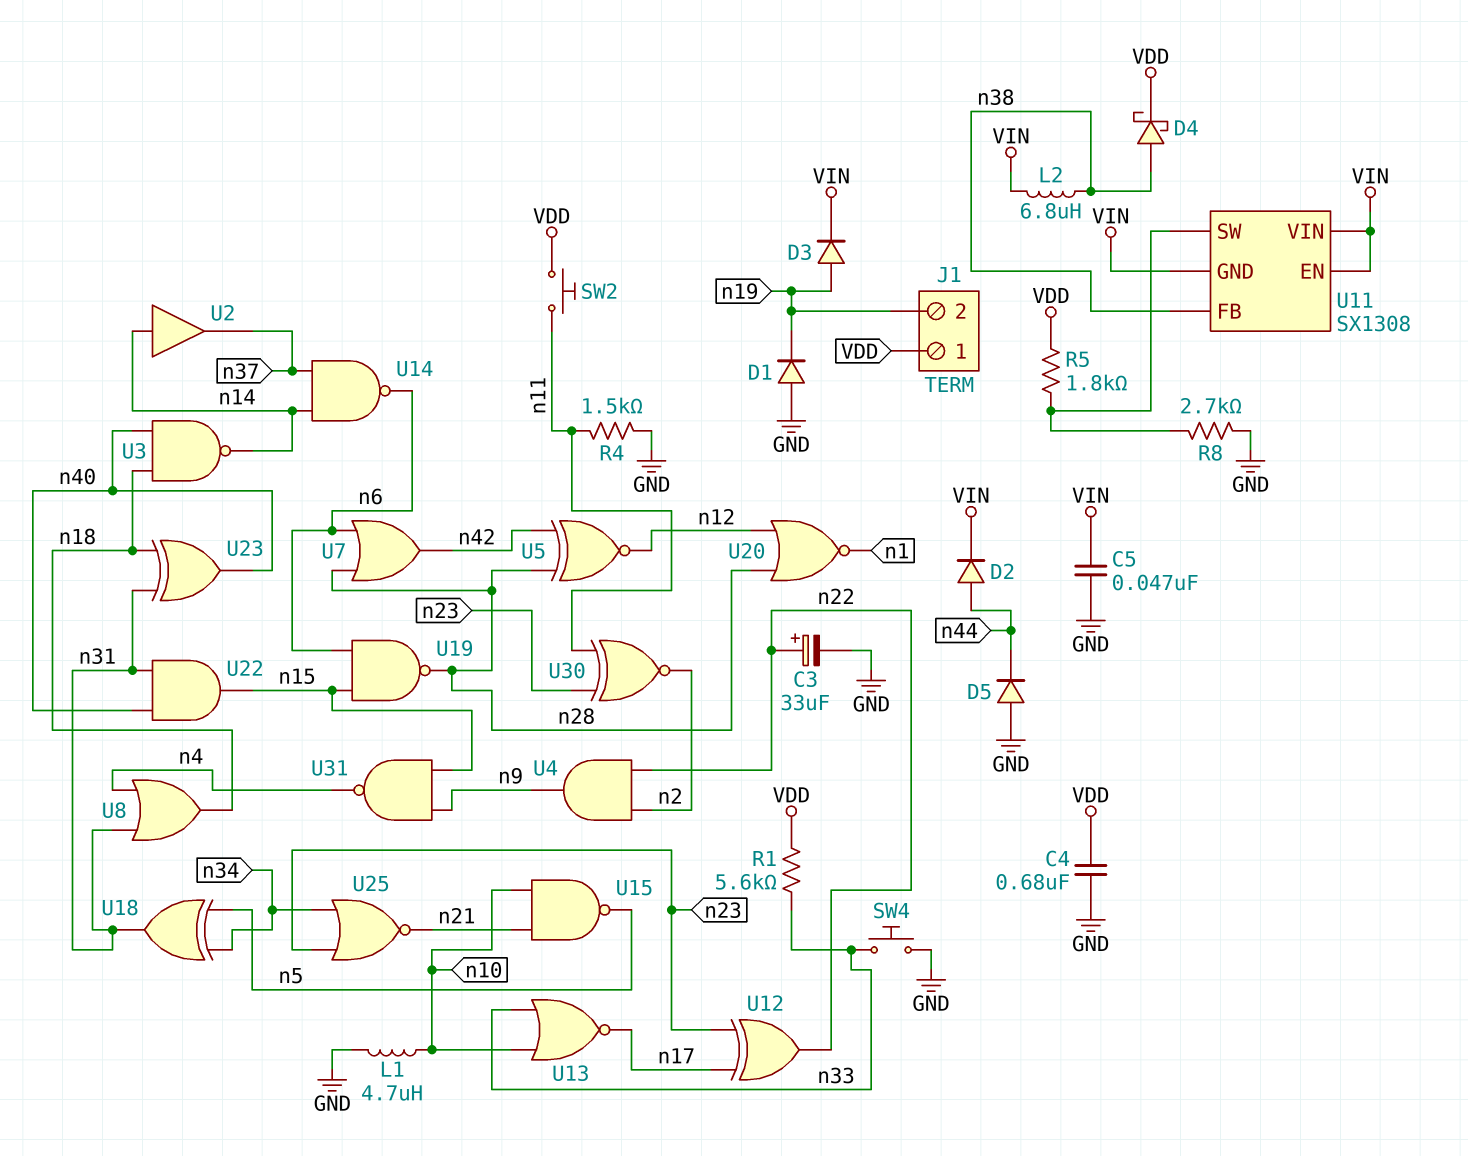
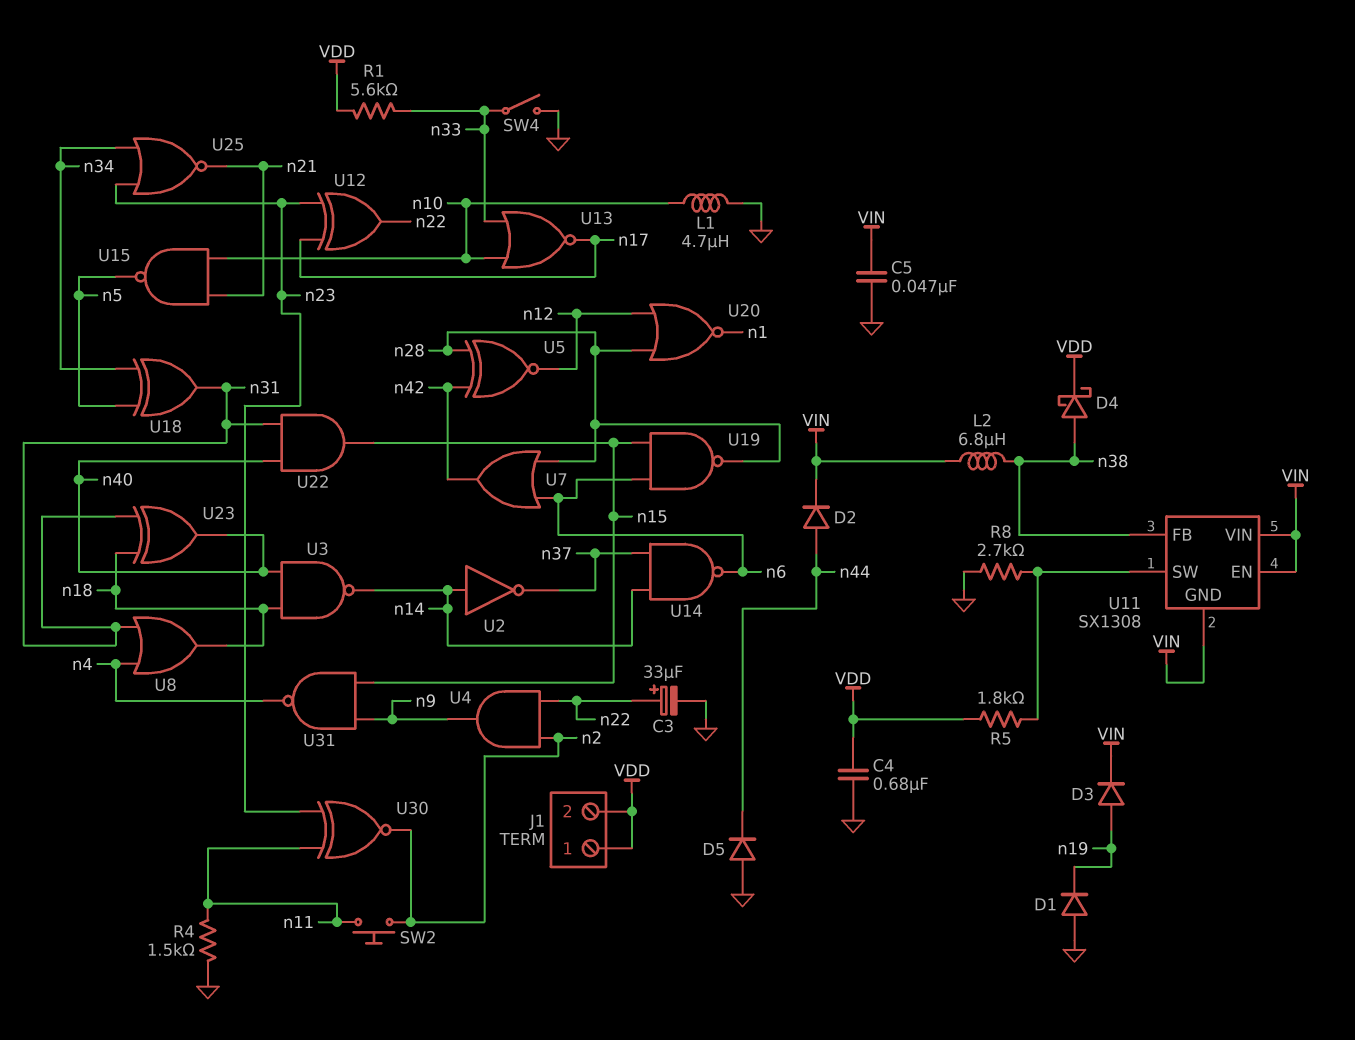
J1 pin 2: n19 -> VDD
SW2: button (VDD, n11) -> button (n2, n11)
SW4: button (GND, n33) -> switch (GND, n33)
U2: buffer (in n14, out n37) -> NOT (in n14, out n37)

